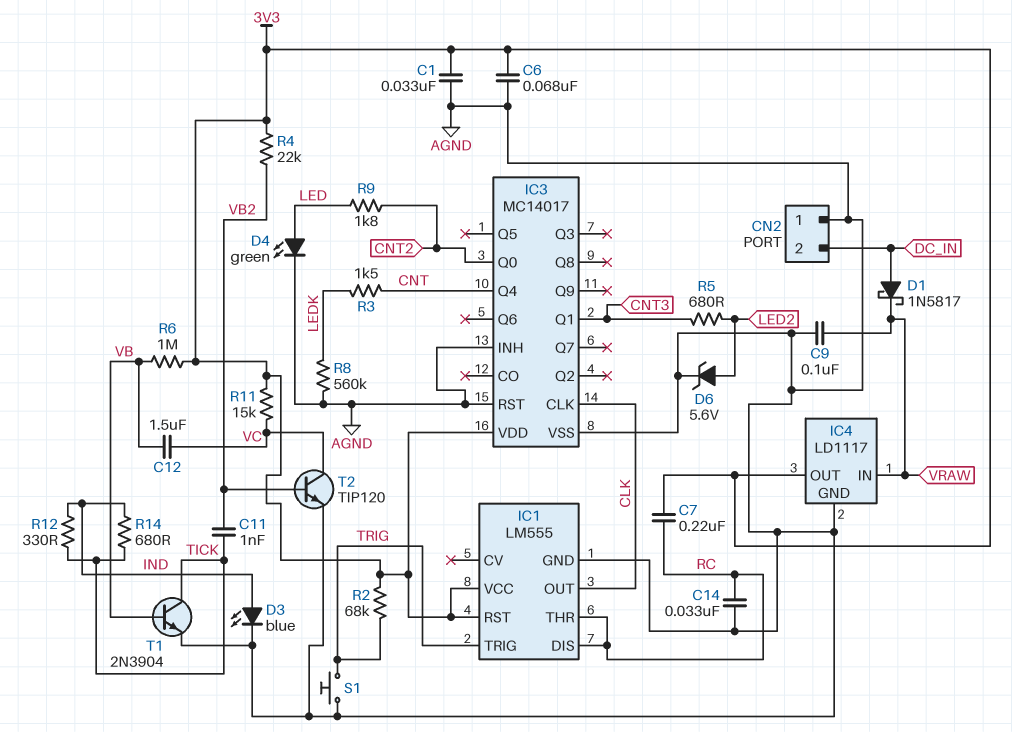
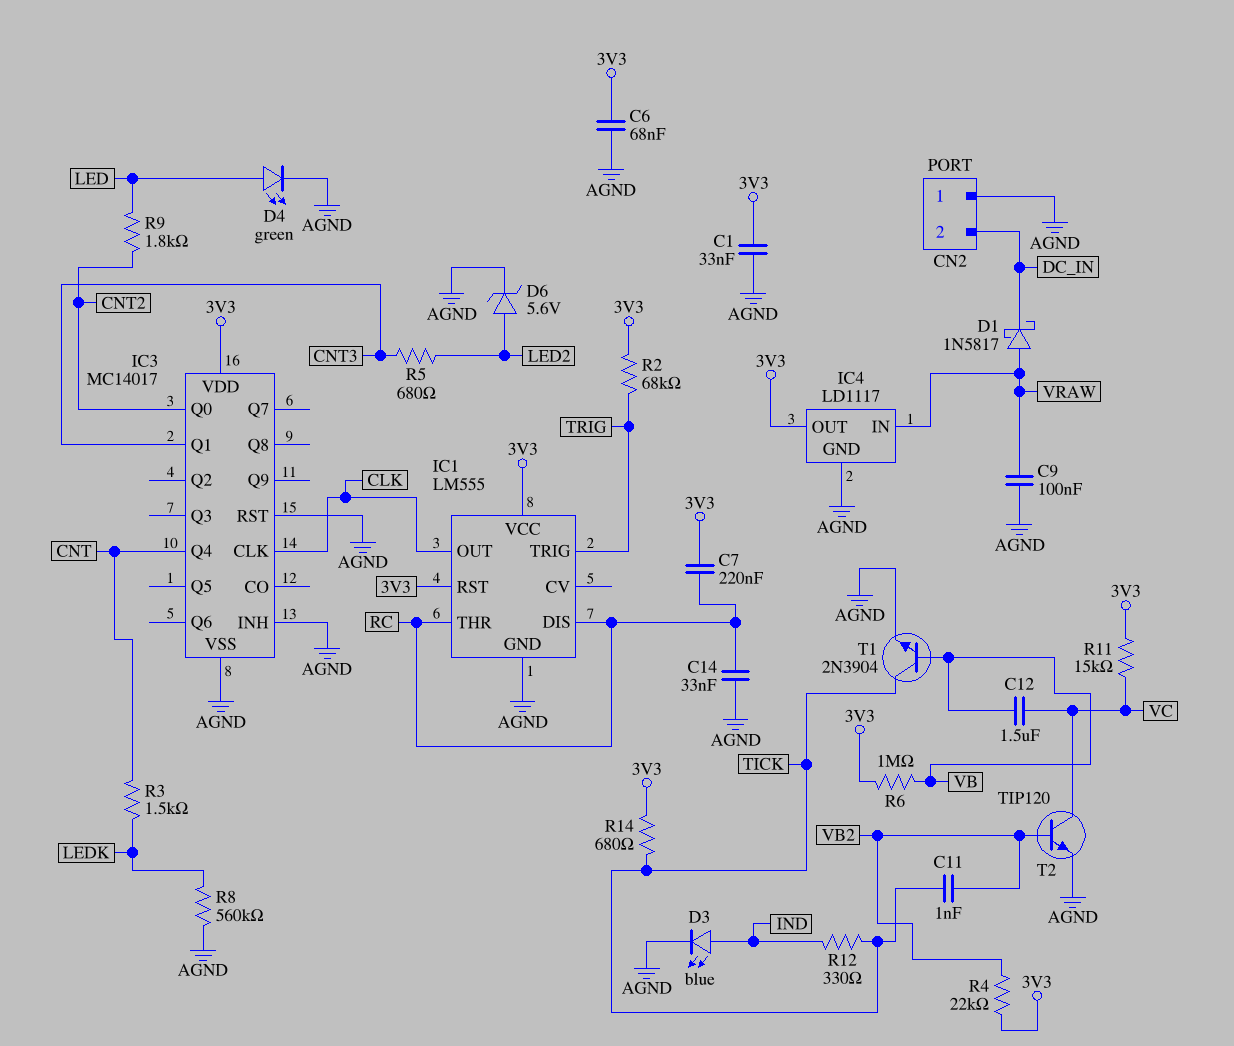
D1: schottky 1N5817 (A DC_IN, K VRAW) -> schottky 1N5817 (A VRAW, K DC_IN)
R14: 680 (IND, TICK) -> 680 (3V3, TICK)
S1: button (AGND, TRIG) -> none

